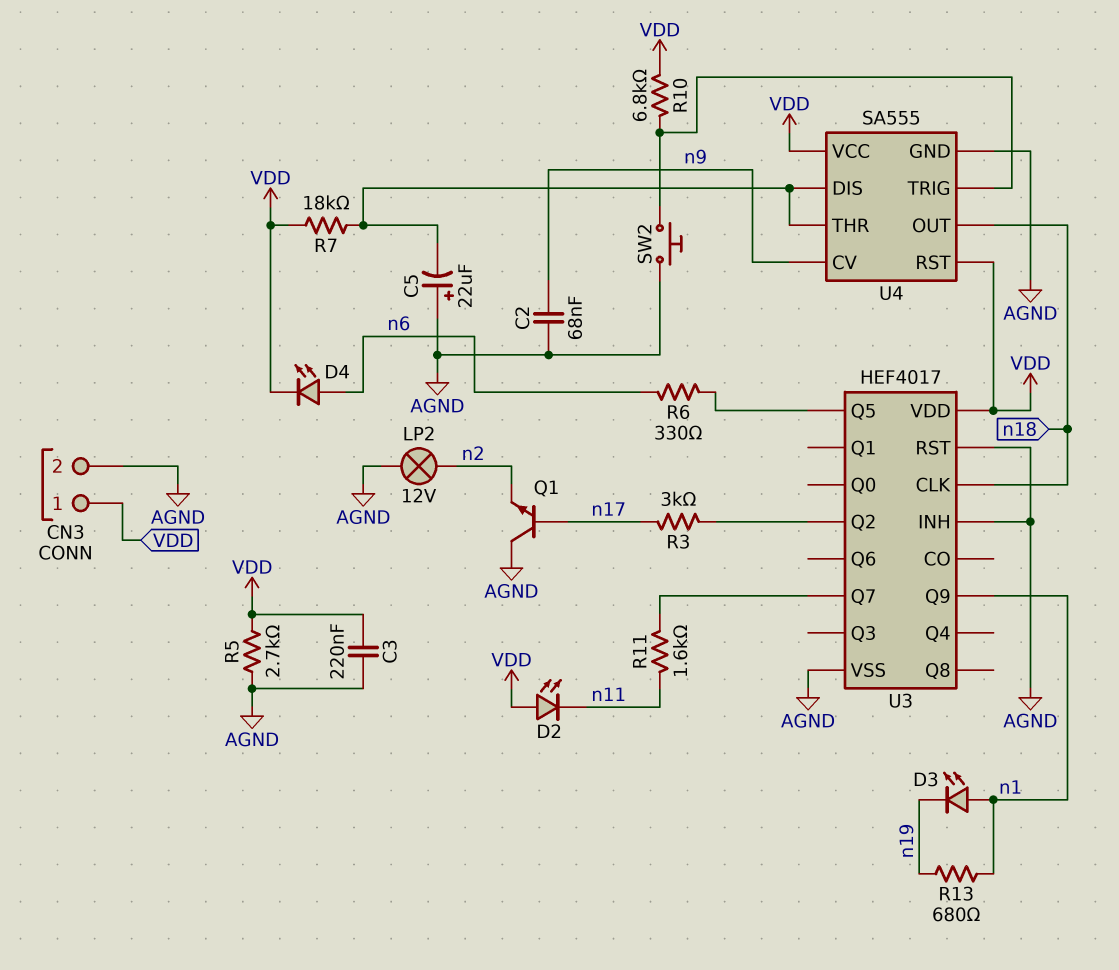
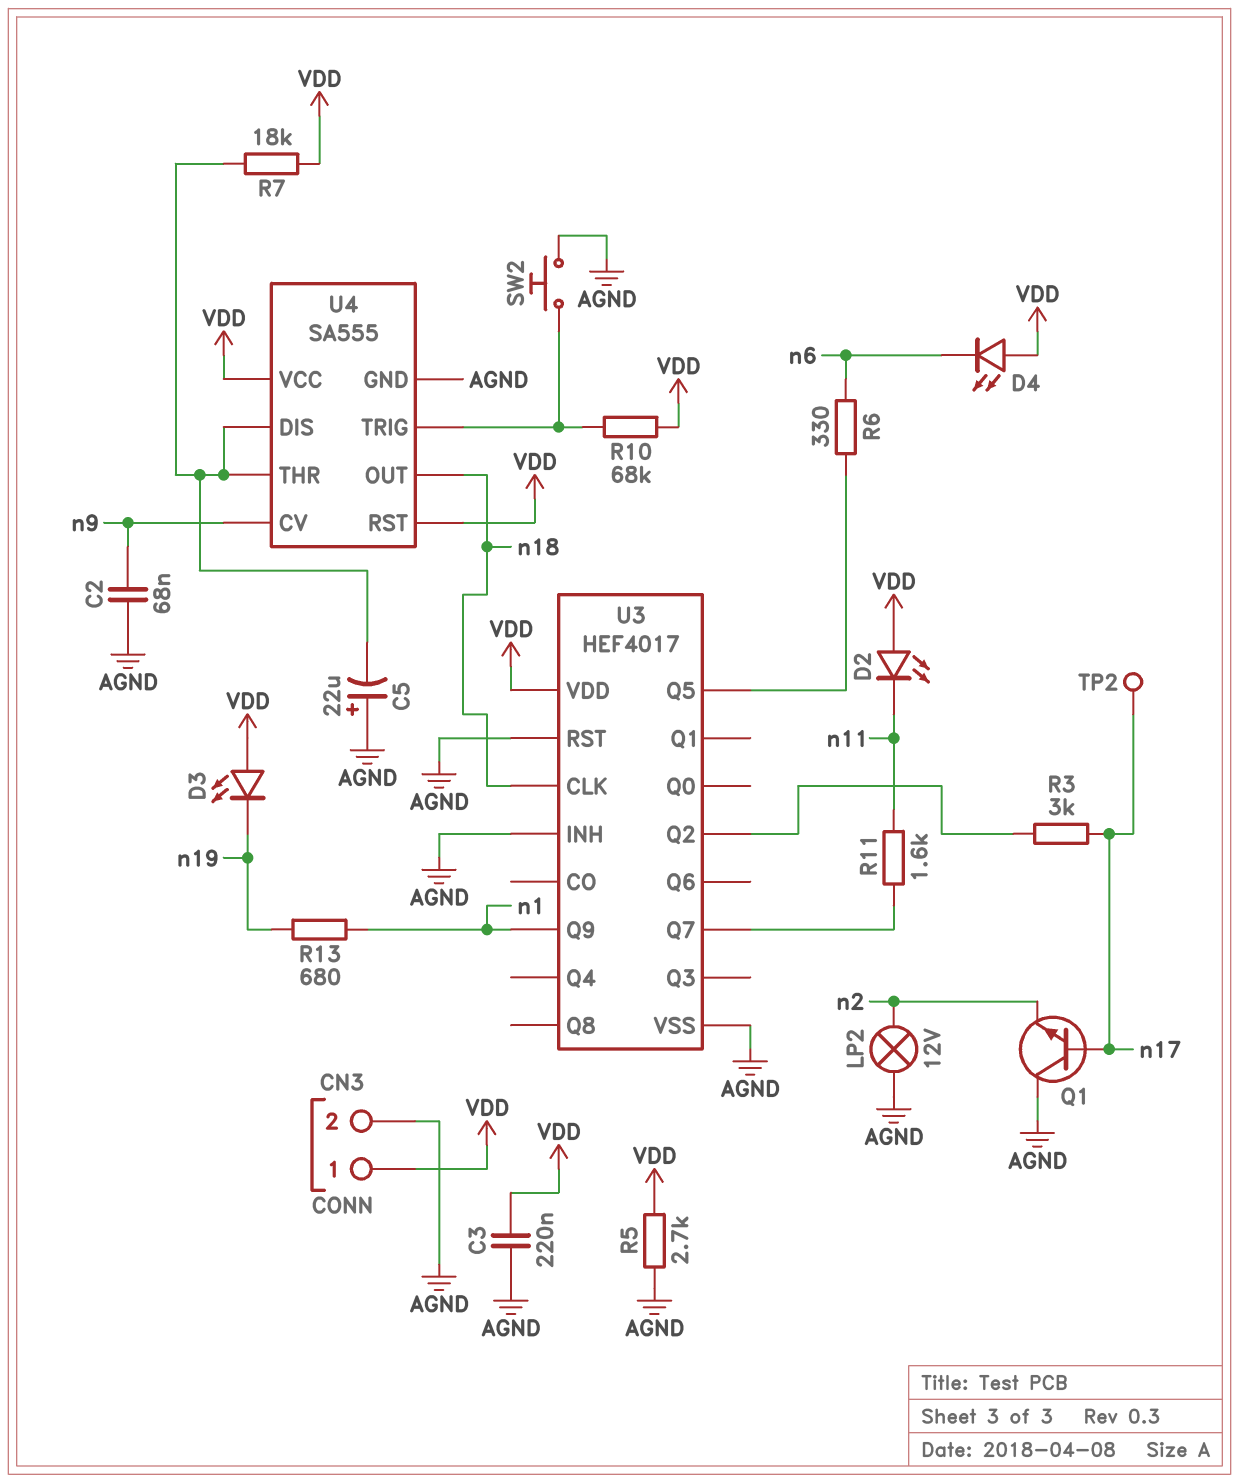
D3: LED (A n1, K n19) -> LED (A VDD, K n19)
D4: LED (A n6, K VDD) -> LED (A VDD, K n6)
R10: 6.8k (U4/TRIG, VDD) -> 68k (U4/TRIG, VDD)
TP2: none -> test point (n17)

